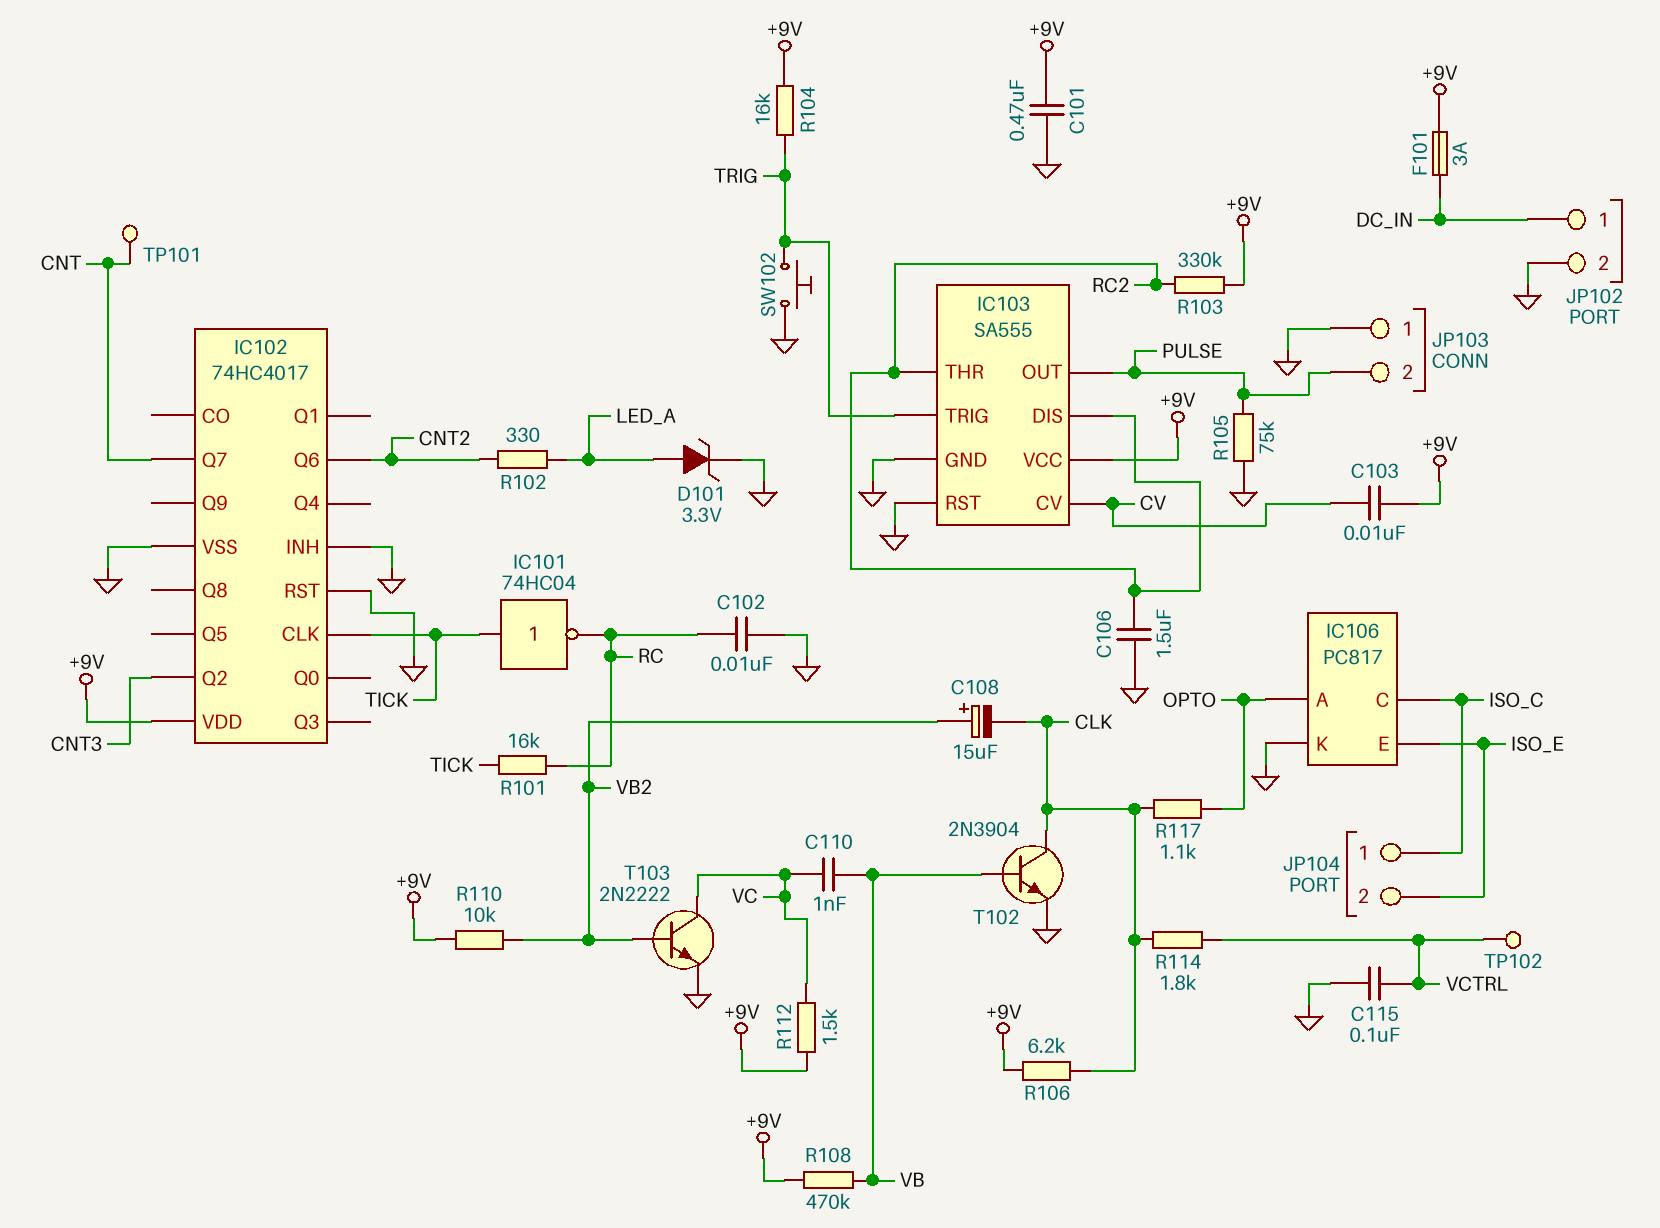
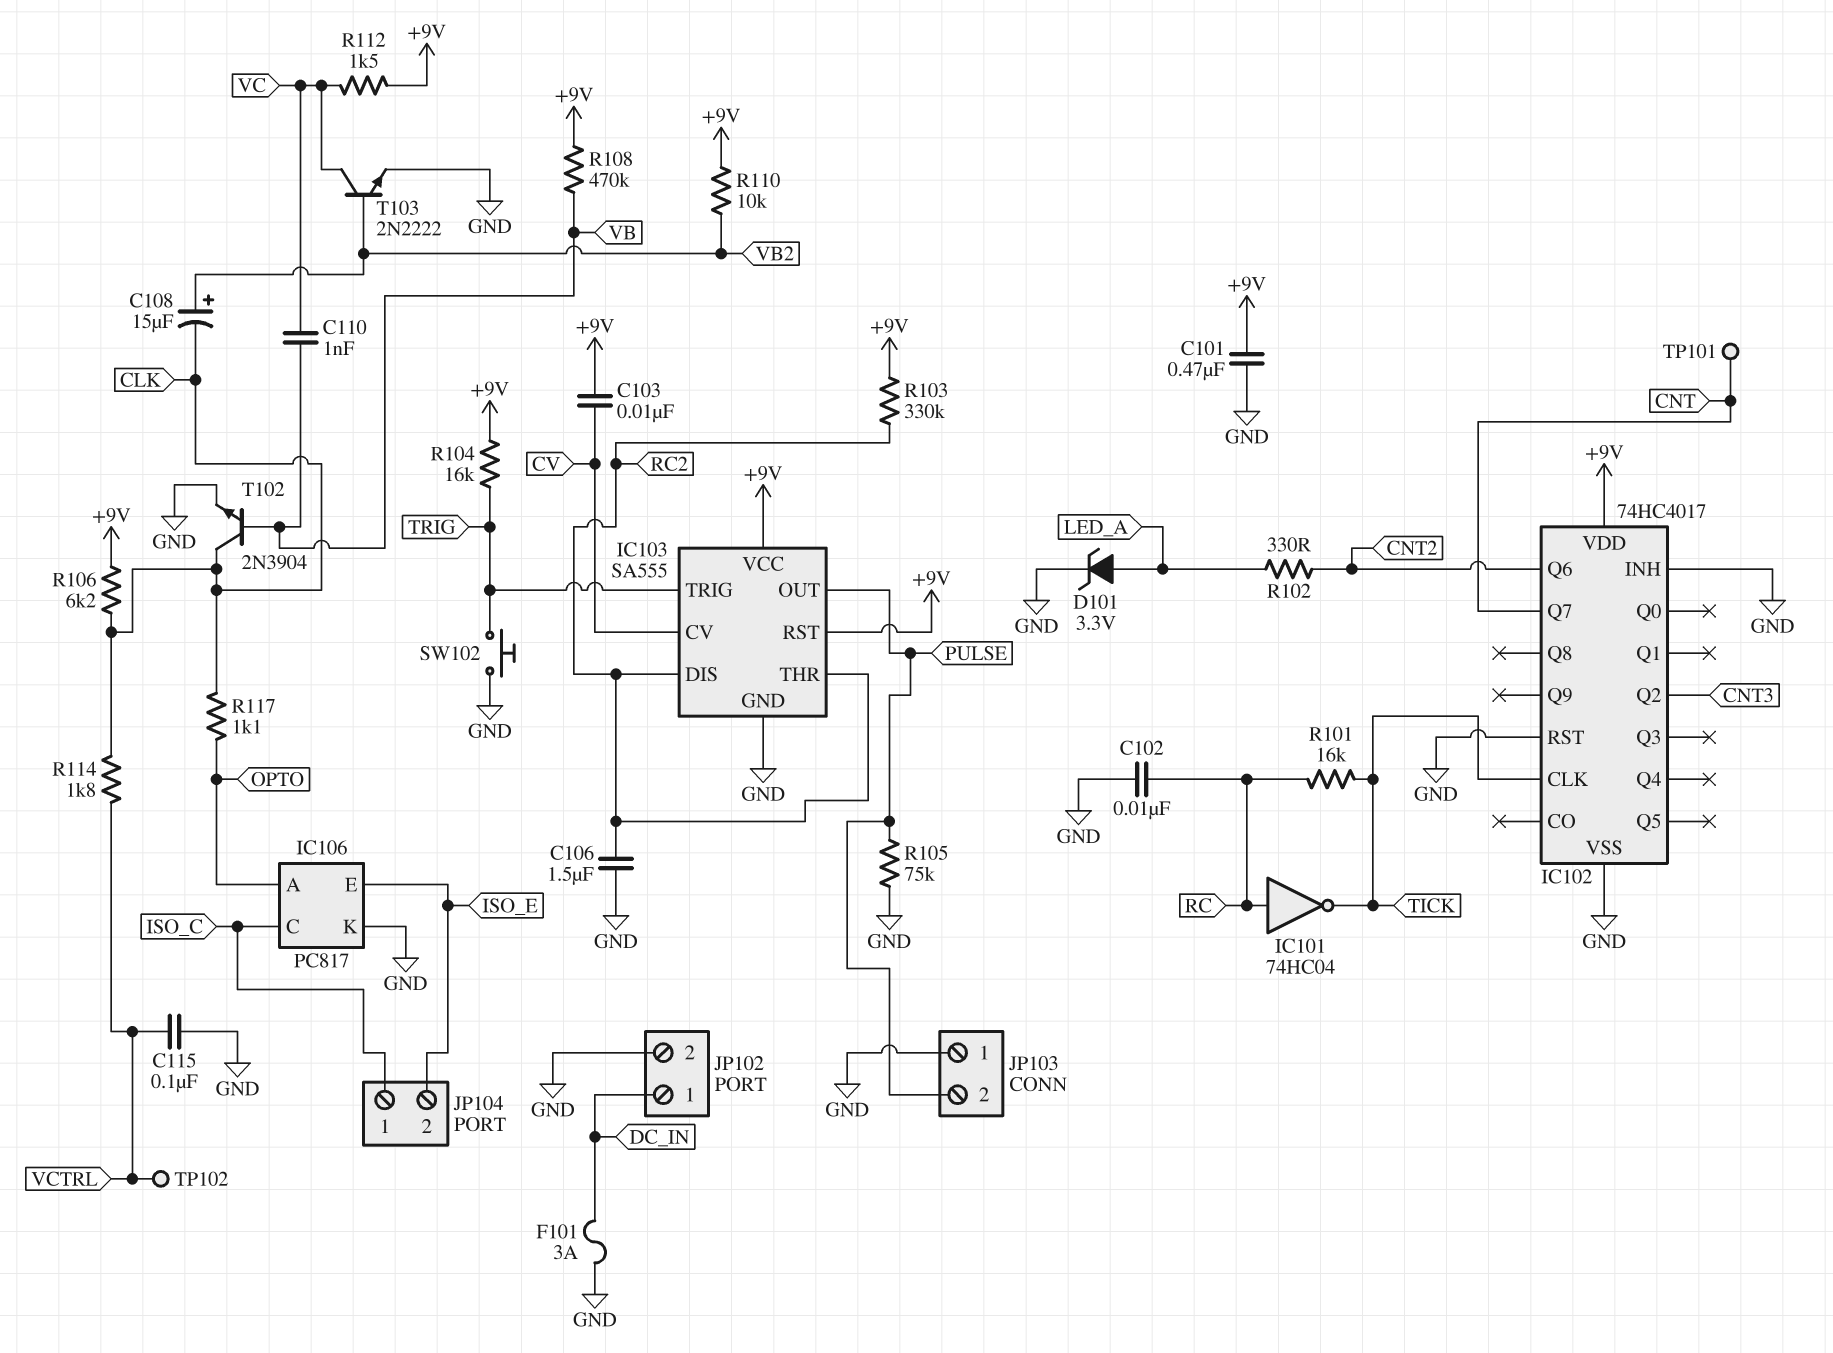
F101: 3A (+9V, DC_IN) -> 3A (DC_IN, GND)
IC101: NOT 74HC04 (in TICK, out RC) -> NOT 74HC04 (in RC, out TICK)
IC103 pin RST: GND -> +9V

